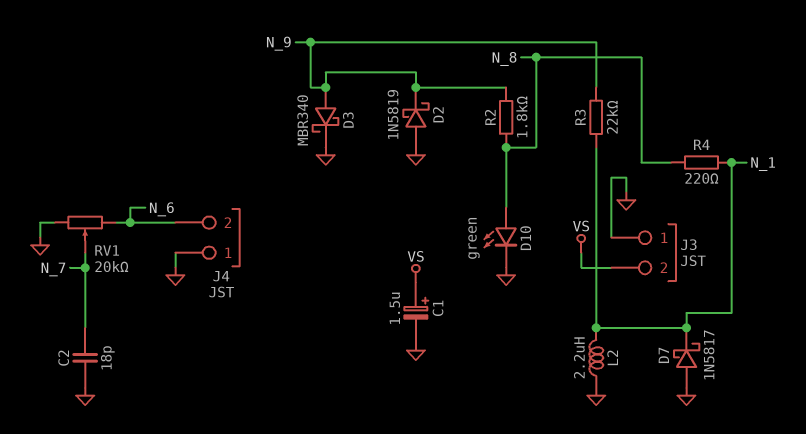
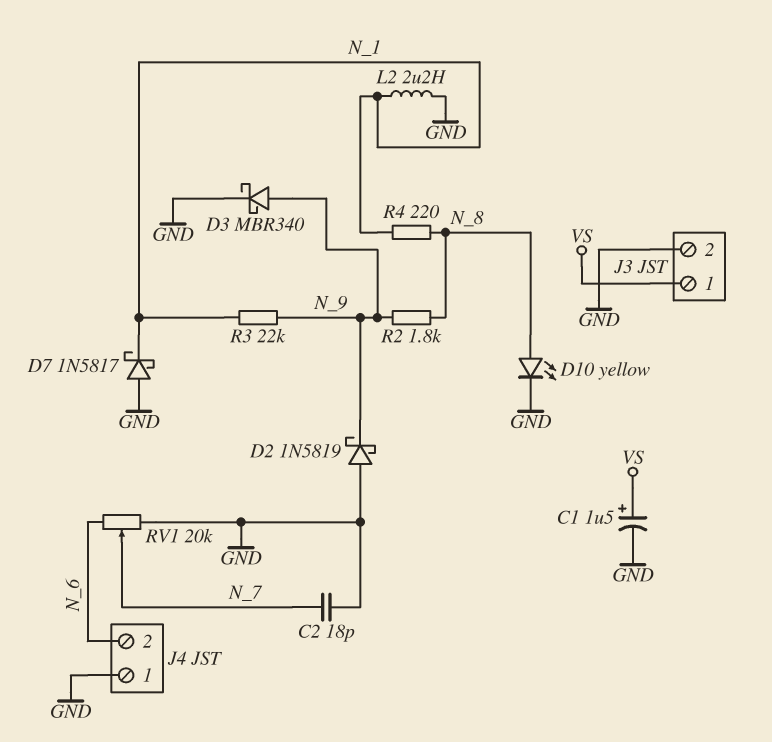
D10: LED green (A N_8, K GND) -> LED yellow (A N_8, K GND)
J3 pin 1: GND -> VS
J3 pin 2: VS -> GND

